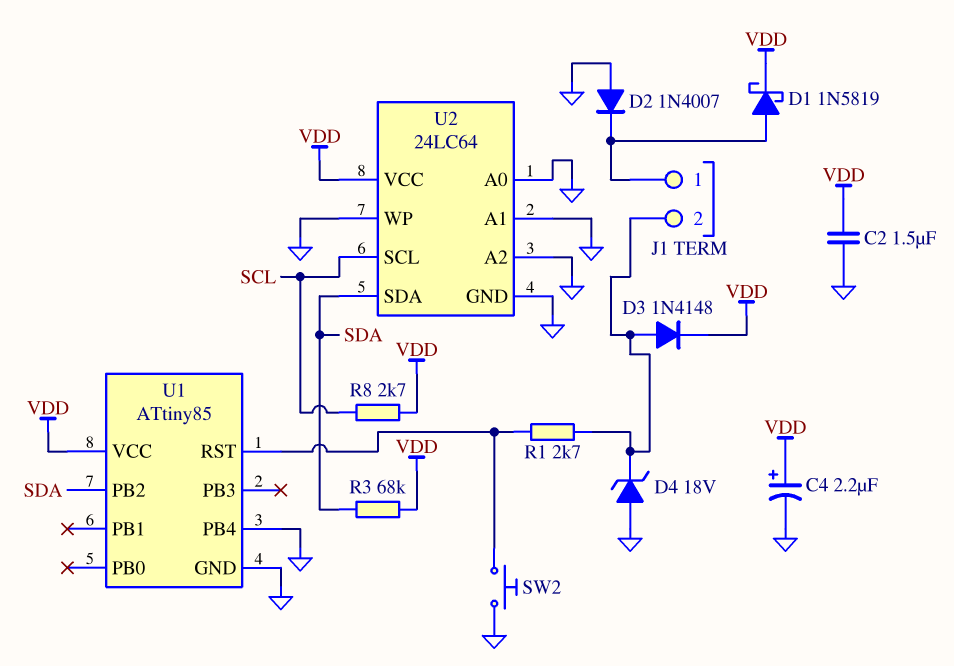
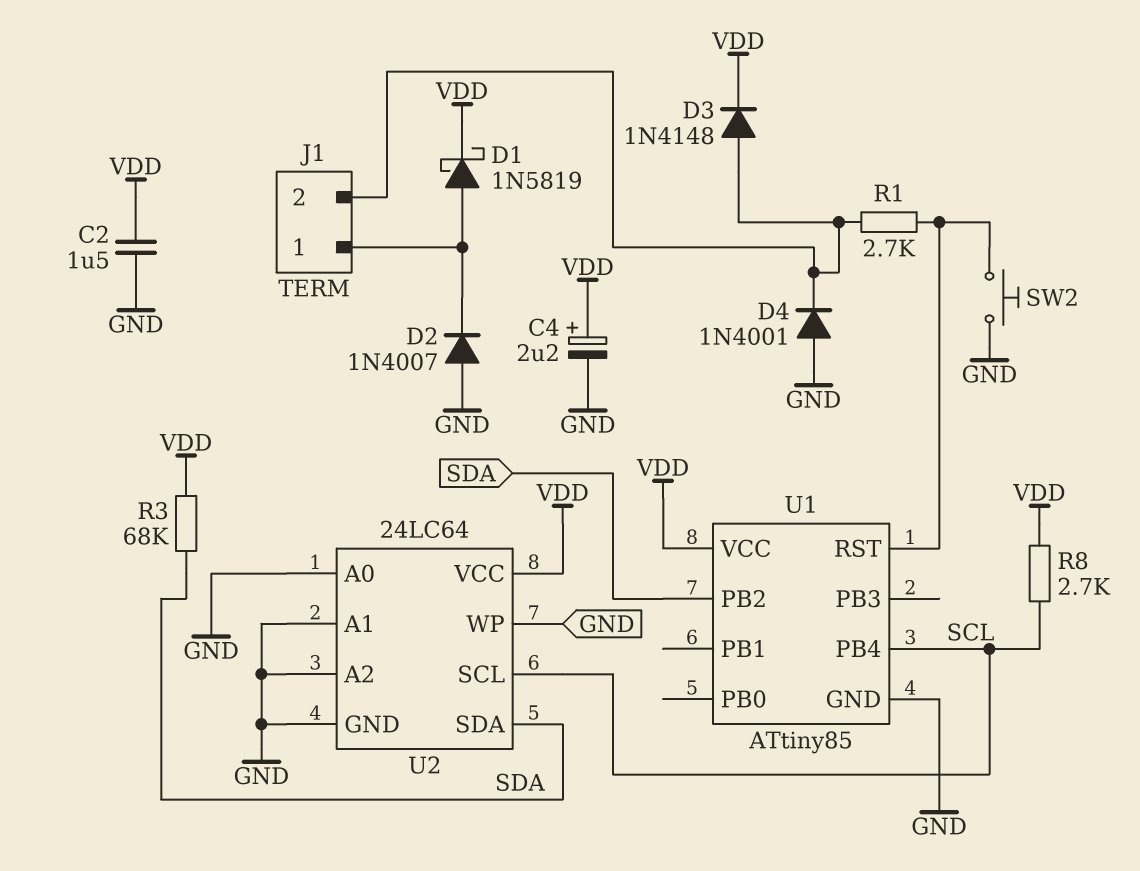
D4: zener 18V (A GND, K J1/2) -> diode 1N4001 (A GND, K J1/2)
U1 pin PB4: GND -> SCL

